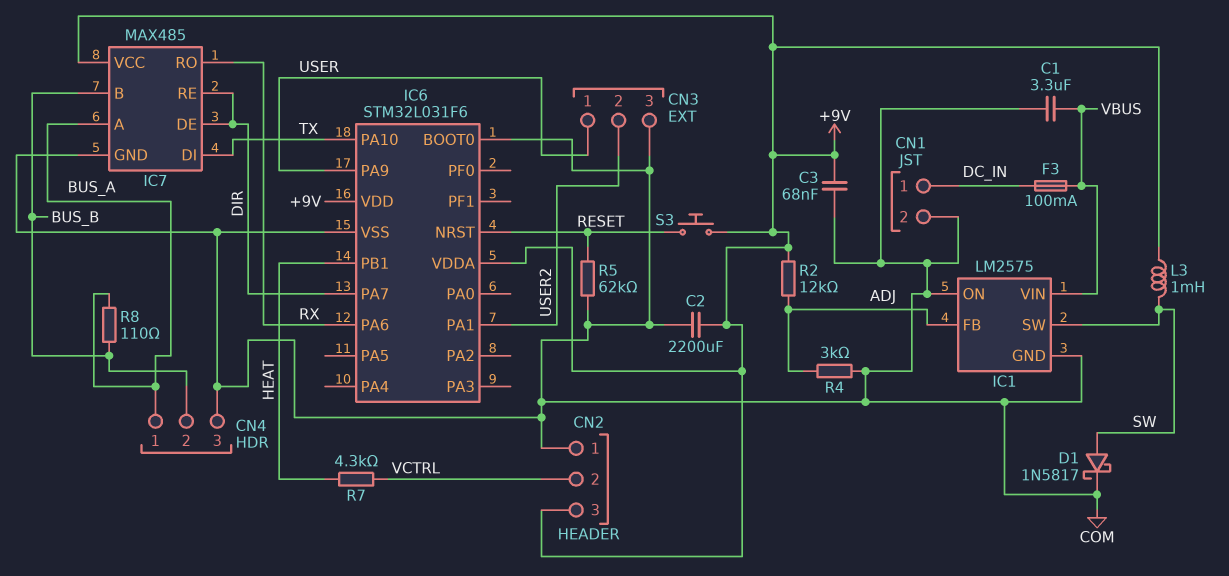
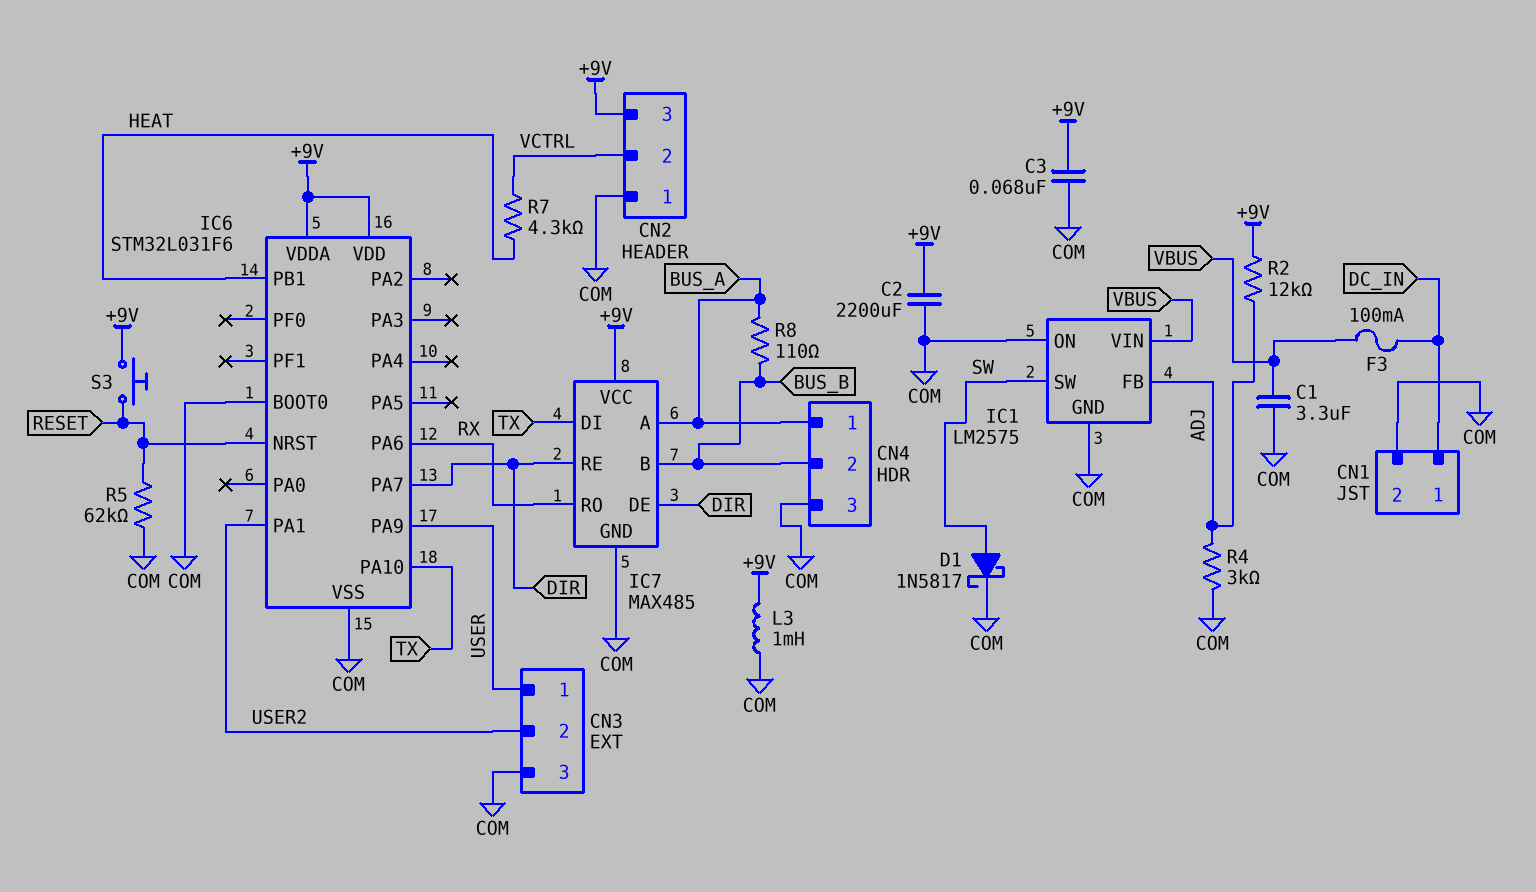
L3: 1mH (+9V, SW) -> 1mH (+9V, COM)

